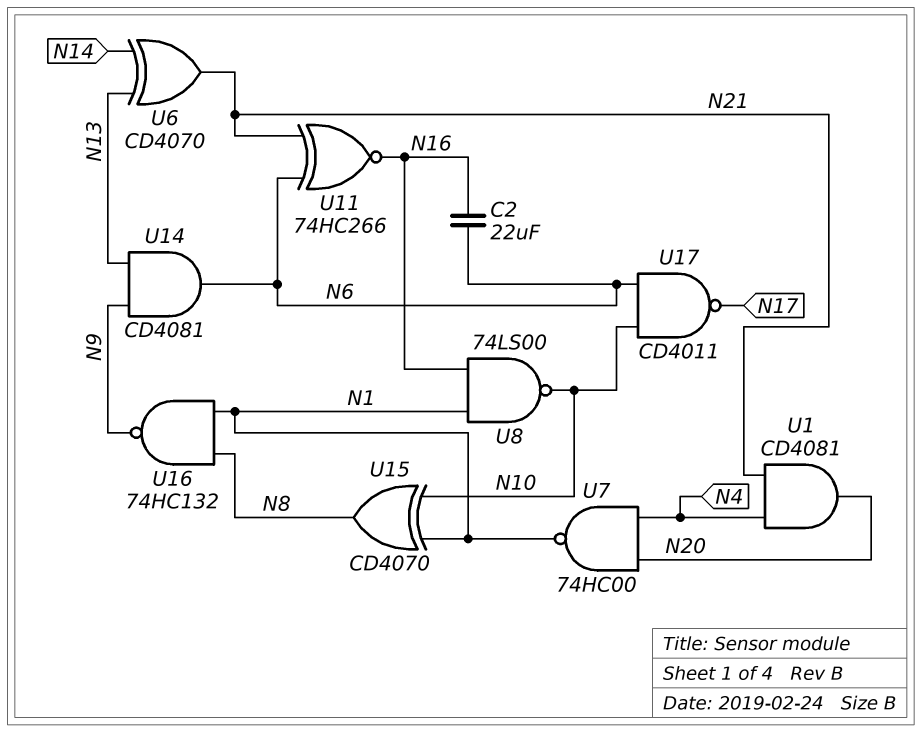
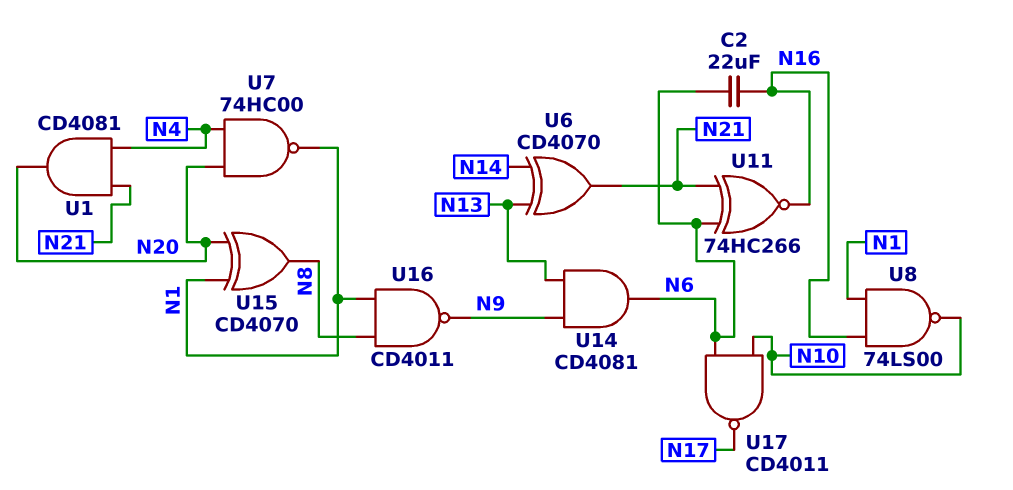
U15: XOR CD4070 (in N1, in N10, out N8) -> XOR CD4070 (in N1, in N20, out N8)
U16: NAND 74HC132 (in N1, in N8, out N9) -> NAND CD4011 (in N1, in N8, out N9)

